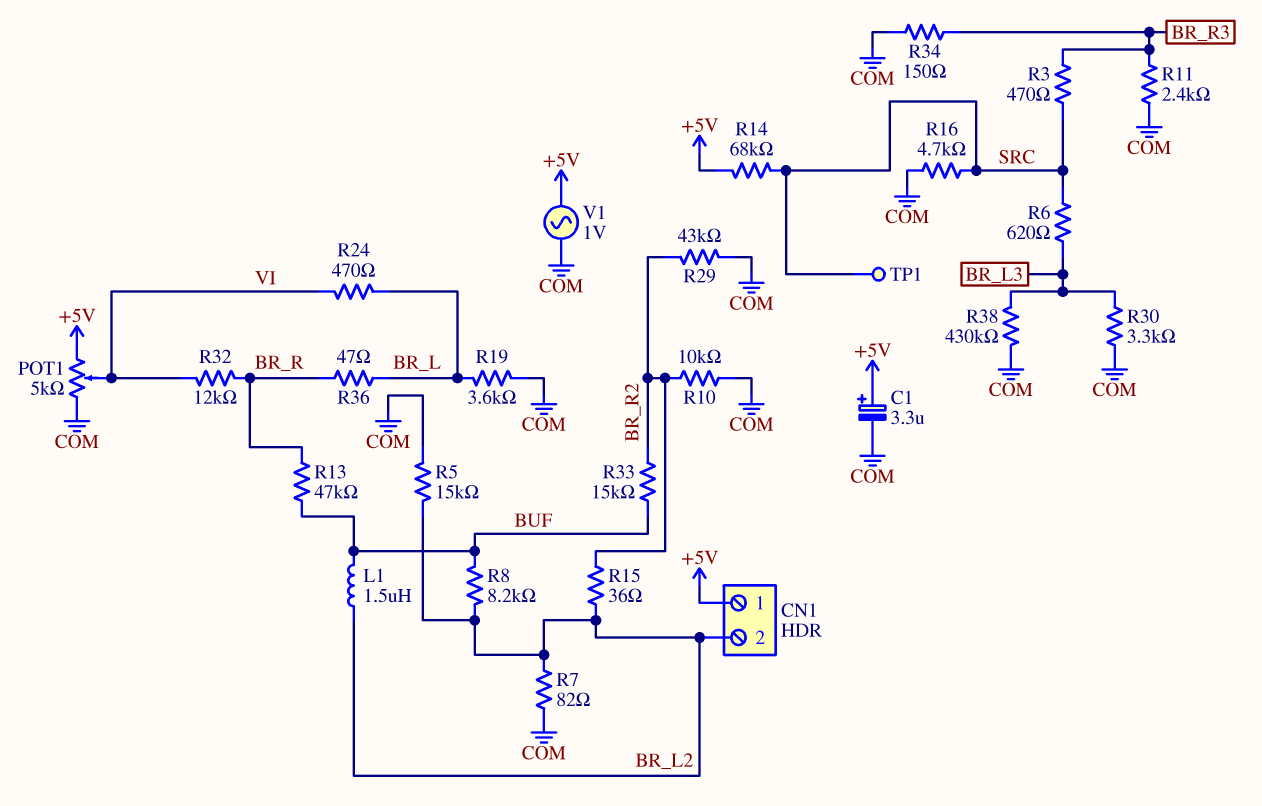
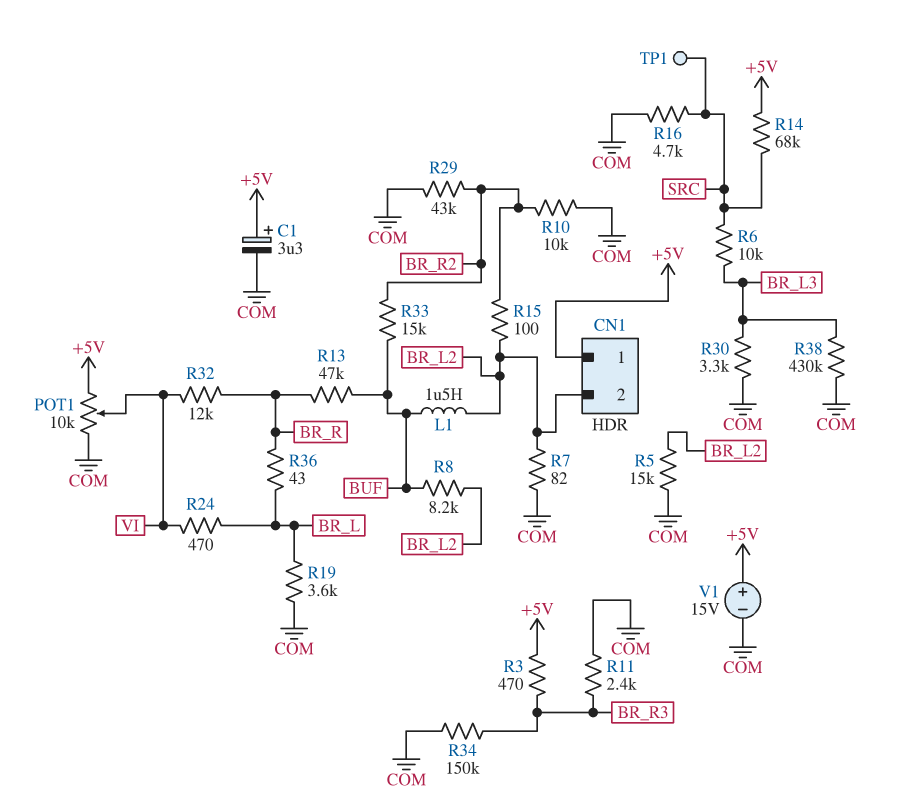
POT1: 5k (+5V, COM, wiper VI) -> 10k (+5V, COM, wiper VI)
R3: 470 (BR_R3, SRC) -> 470 (+5V, BR_R3)
R6: 620 (BR_L3, SRC) -> 10k (BR_L3, SRC)
R15: 36 (BR_L2, BR_R2) -> 100 (BR_L2, BR_R2)
R34: 150 (BR_R3, COM) -> 150k (BR_R3, COM)
R36: 47 (BR_L, BR_R) -> 43 (BR_L, BR_R)
V1: AC 1V (+5V, COM) -> 15V (plus +5V, minus COM)

